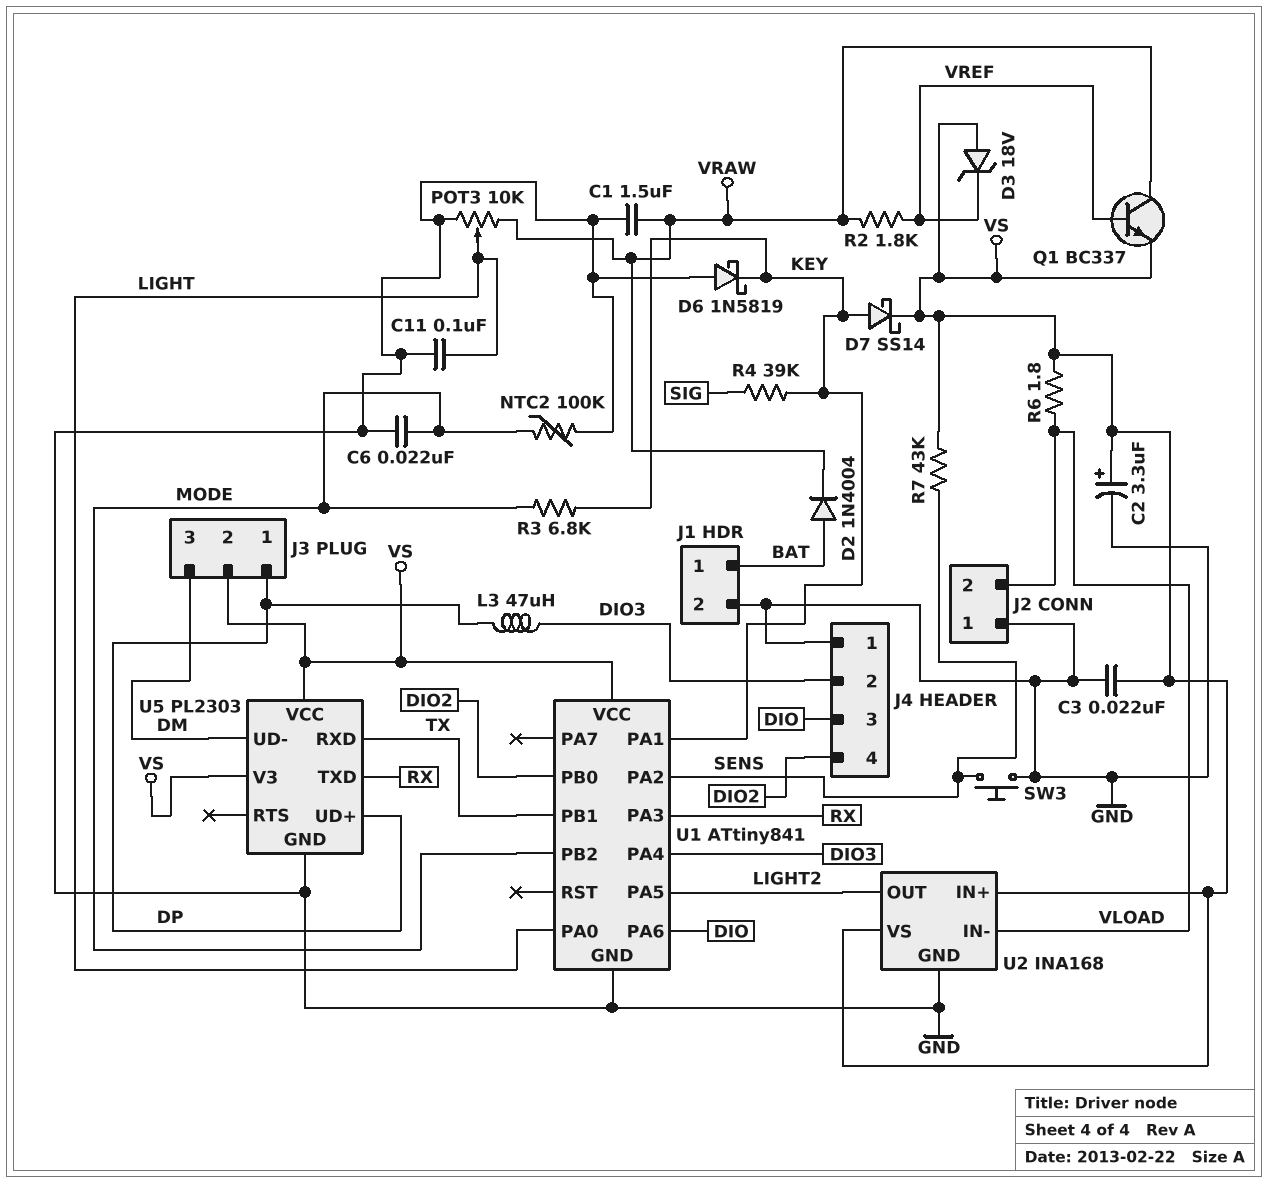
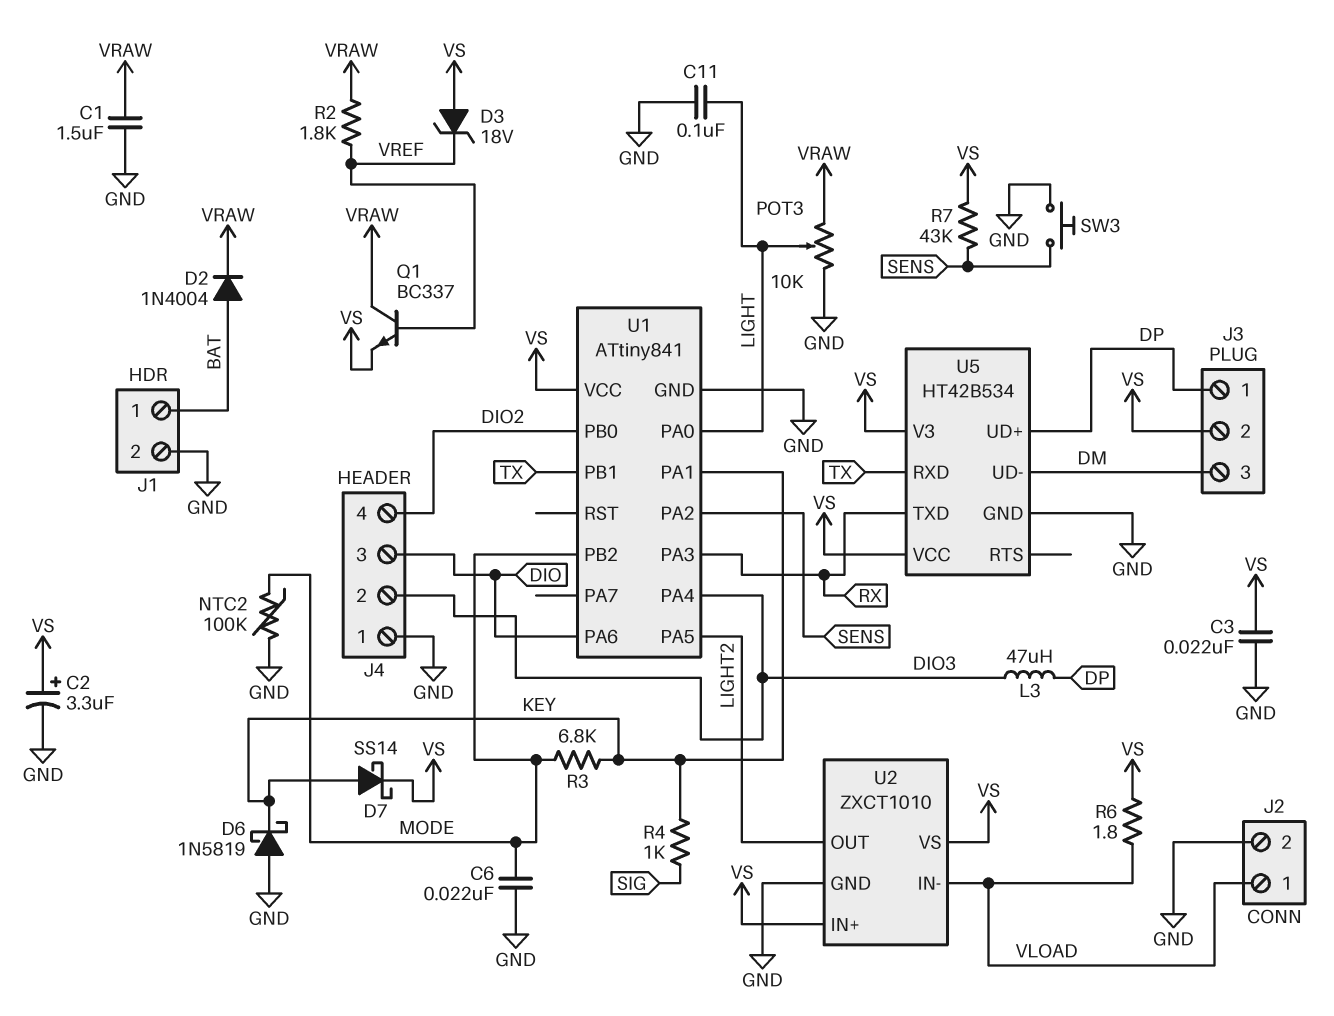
J2 pin 1: GND -> VLOAD
J2 pin 2: VLOAD -> GND
R4: 39k (KEY, SIG) -> 1k (KEY, SIG)
U2: INA168 -> ZXCT1010
U5: PL2303 -> HT42B534

